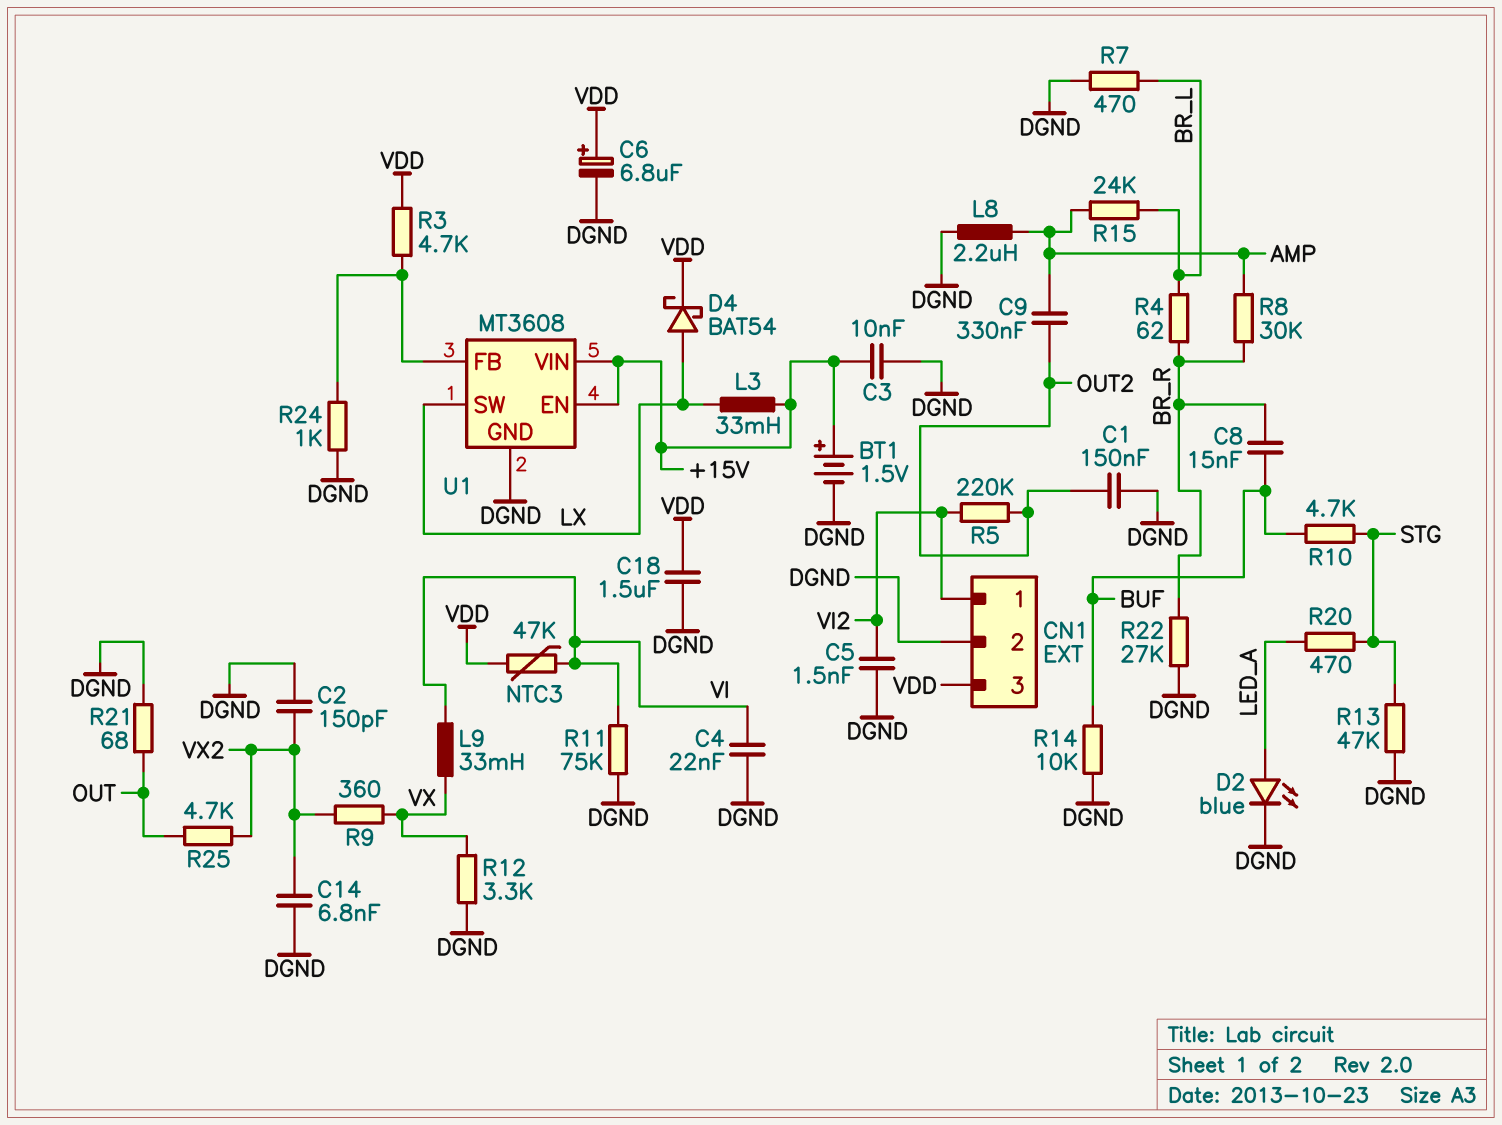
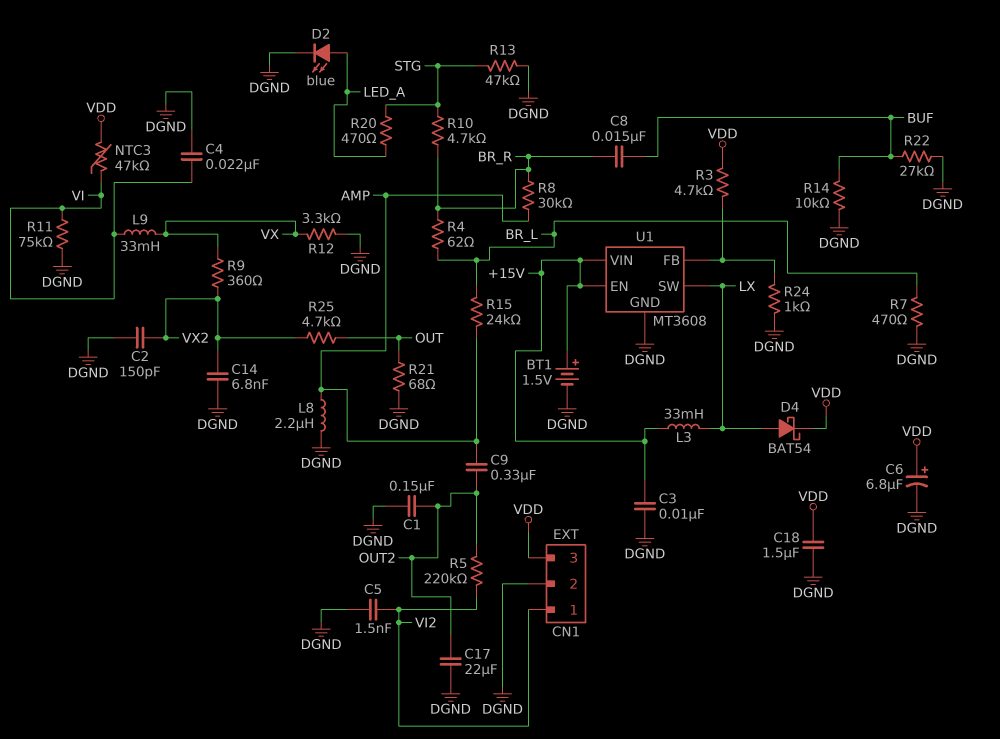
C17: none -> 22uF (DGND, OUT2)
R10: 4.7k (BUF, STG) -> 4.7k (BR_R, STG)
R22: 27k (BR_R, DGND) -> 27k (BUF, DGND)

